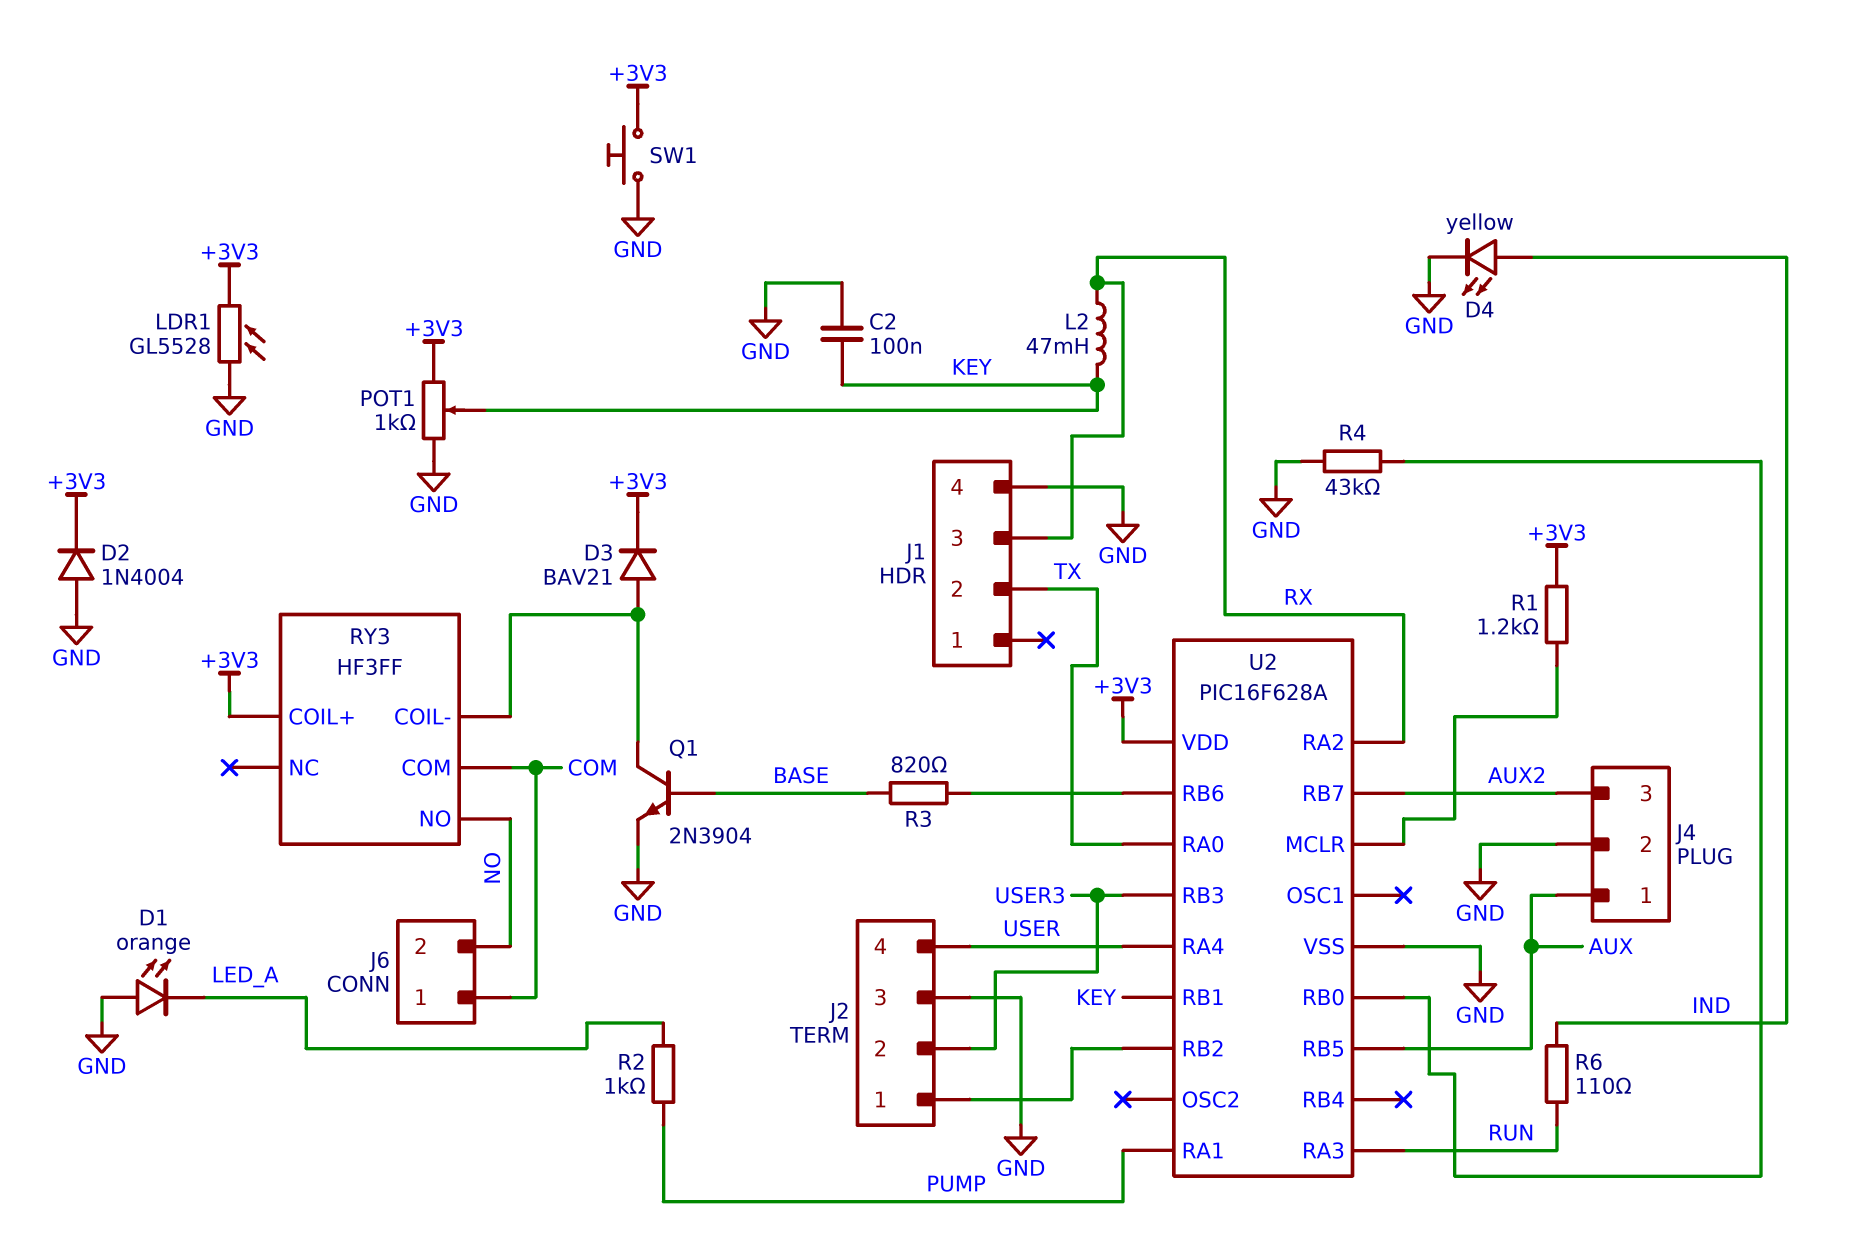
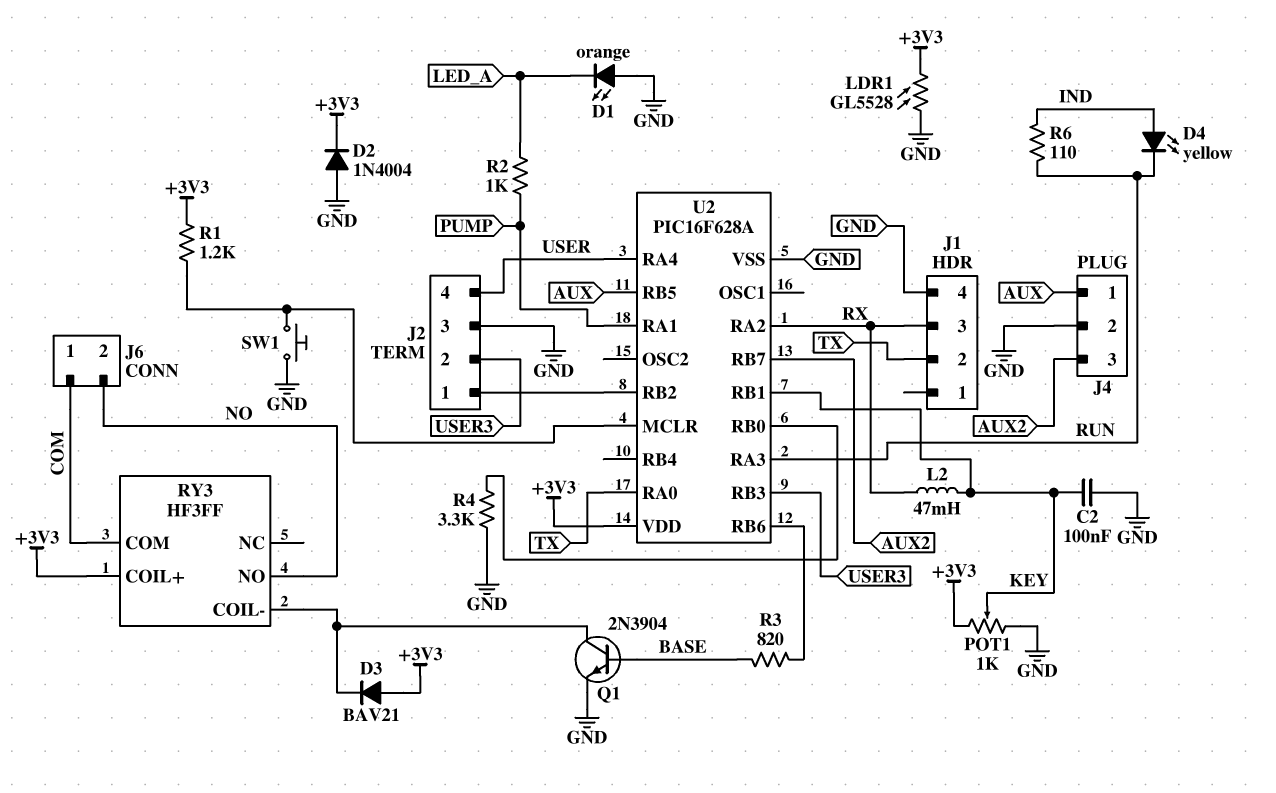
D3: diode BAV21 (A RY3/COIL-, K +3V3) -> diode BAV21 (A +3V3, K RY3/COIL-)
D4: LED yellow (A IND, K GND) -> LED yellow (A IND, K RUN)
R4: 43k (GND, U2/RB0) -> 3.3k (GND, U2/RB0)
SW1: button (+3V3, GND) -> button (GND, U2/MCLR)

